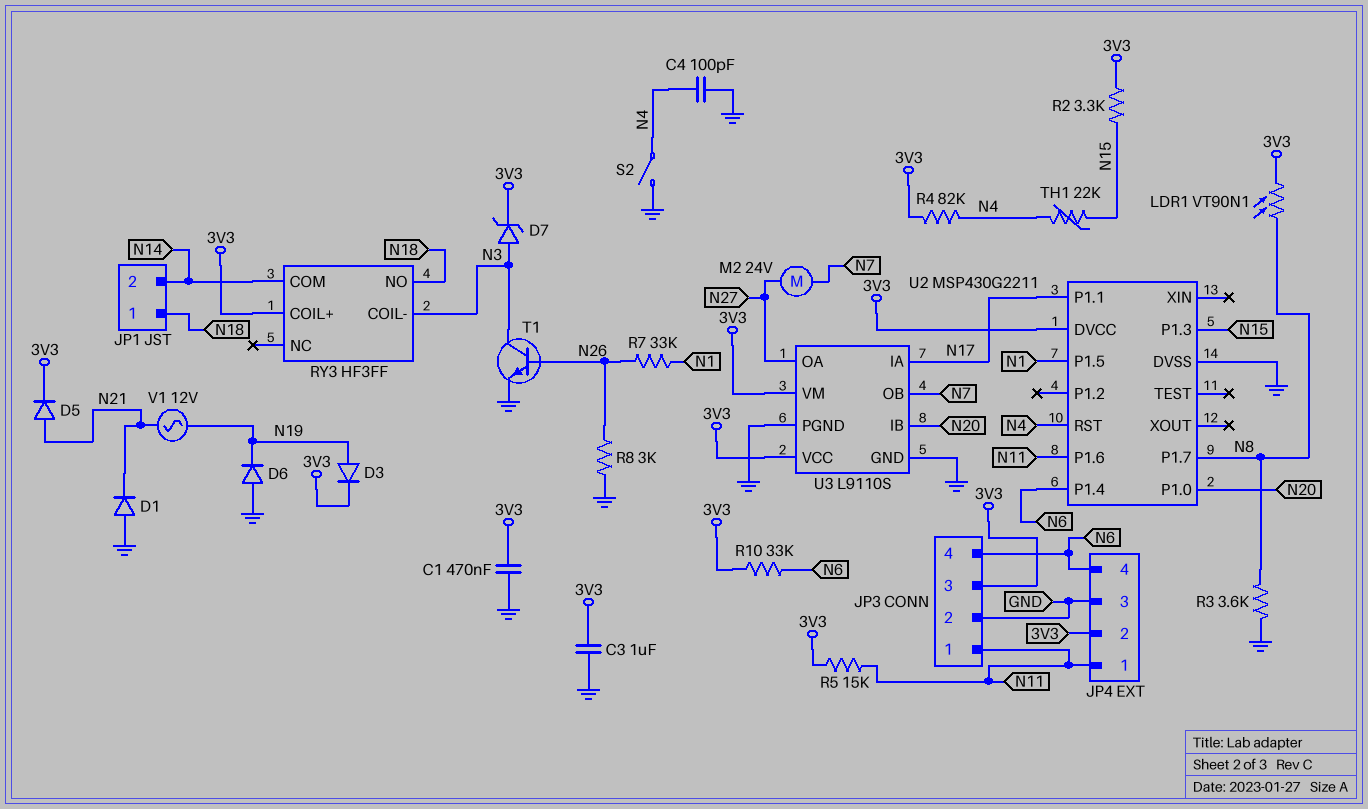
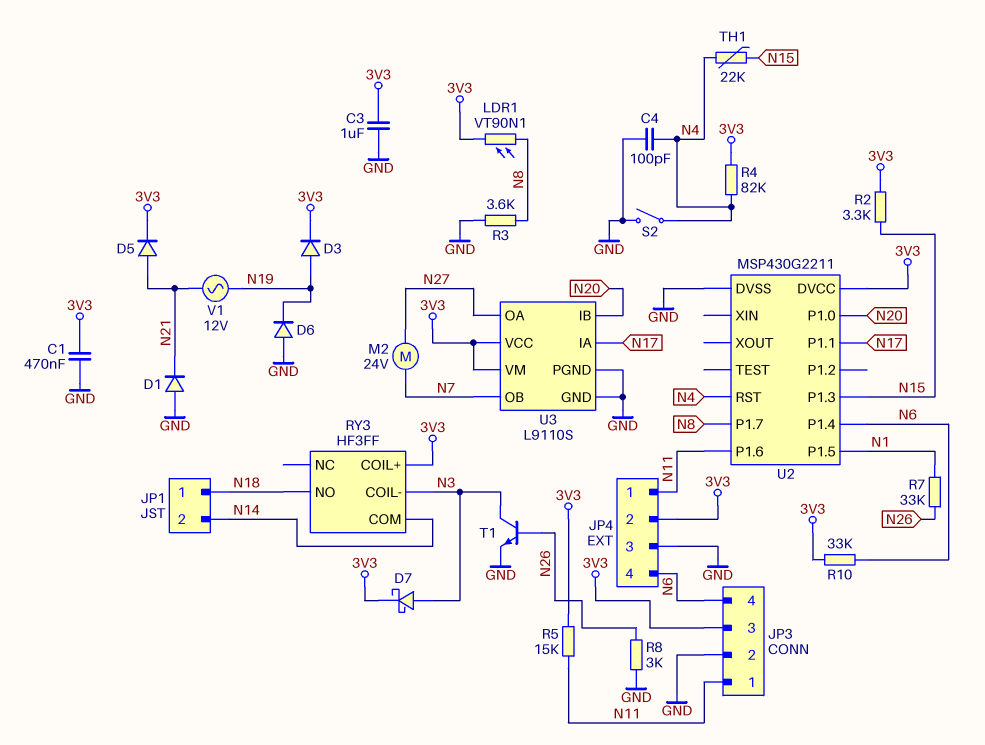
D7: zener (A N3, K 3V3) -> schottky (A N3, K 3V3)

